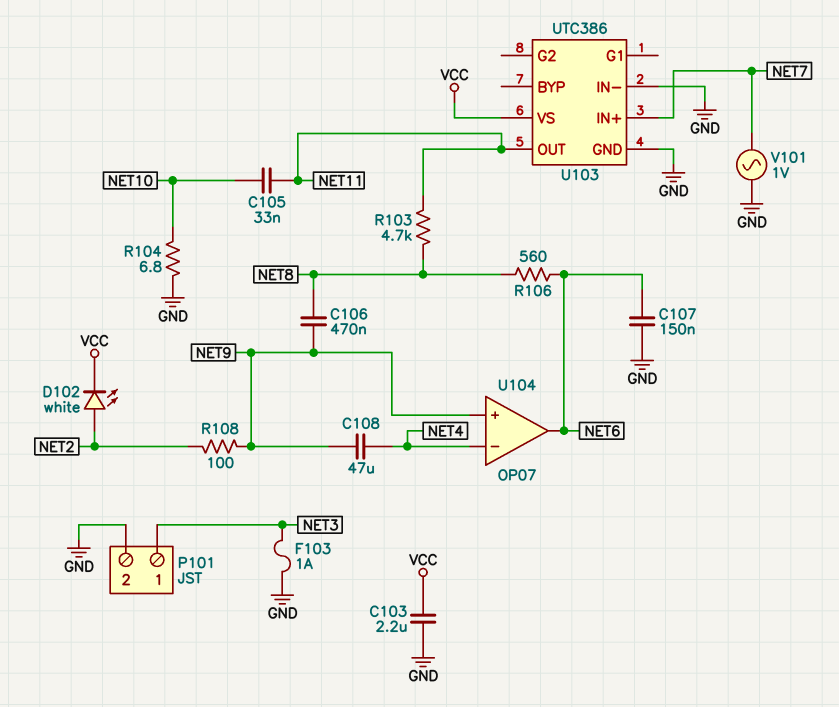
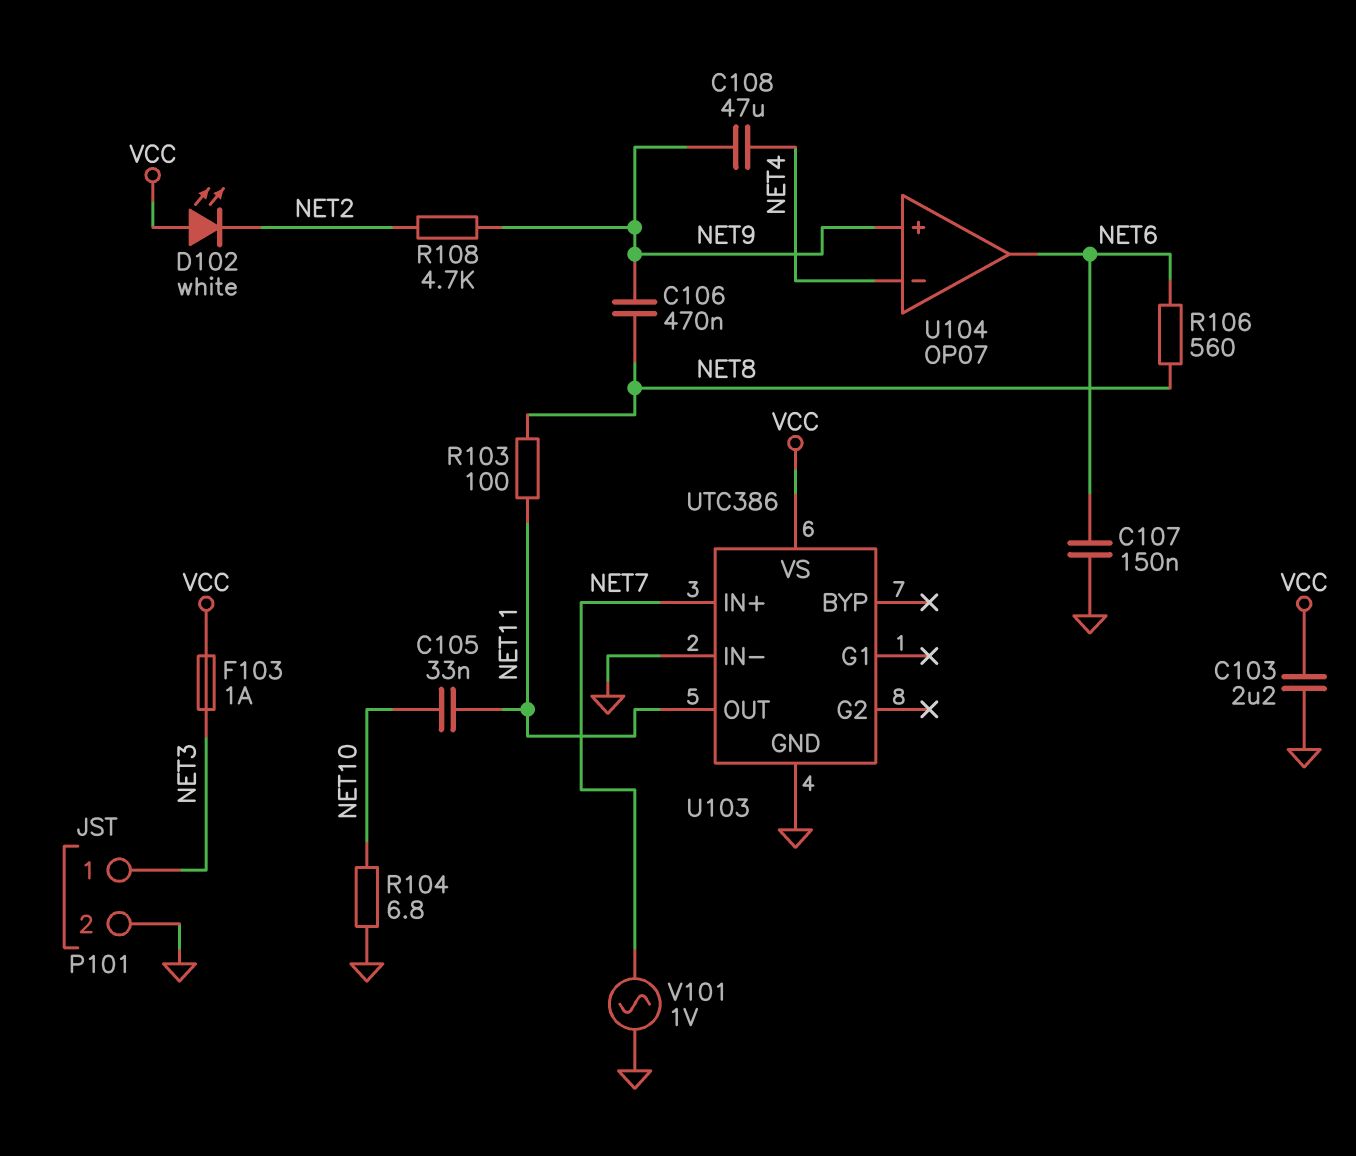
D102: LED white (A NET2, K VCC) -> LED white (A VCC, K NET2)
F103: 1A (GND, NET3) -> 1A (NET3, VCC)
R103: 4.7k (NET8, NET11) -> 100 (NET8, NET11)
R108: 100 (NET2, NET9) -> 4.7k (NET2, NET9)

